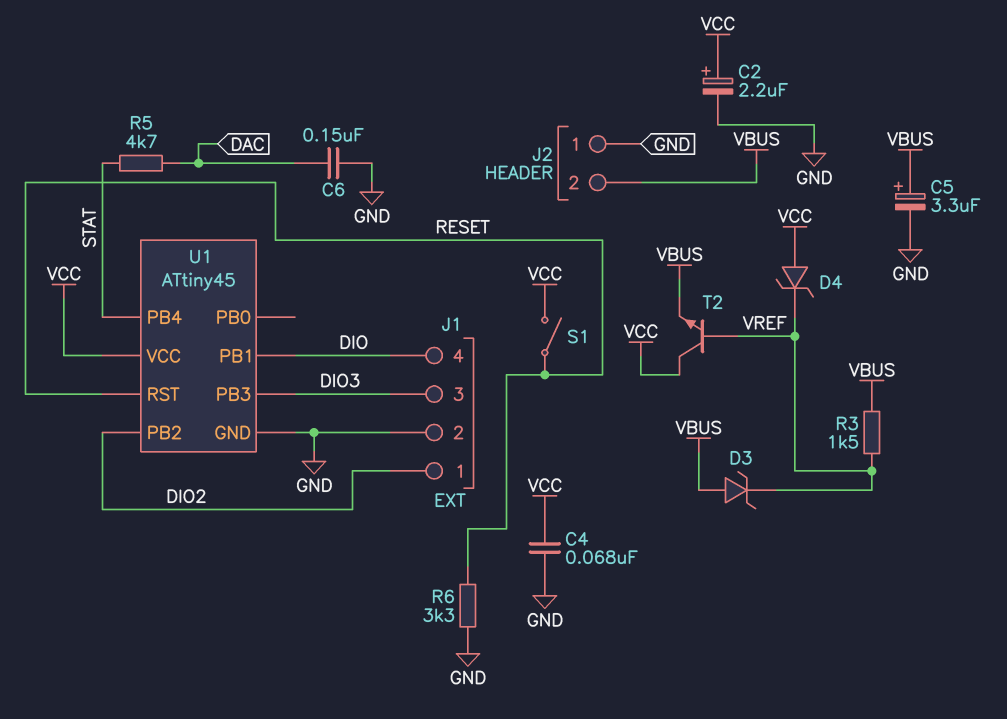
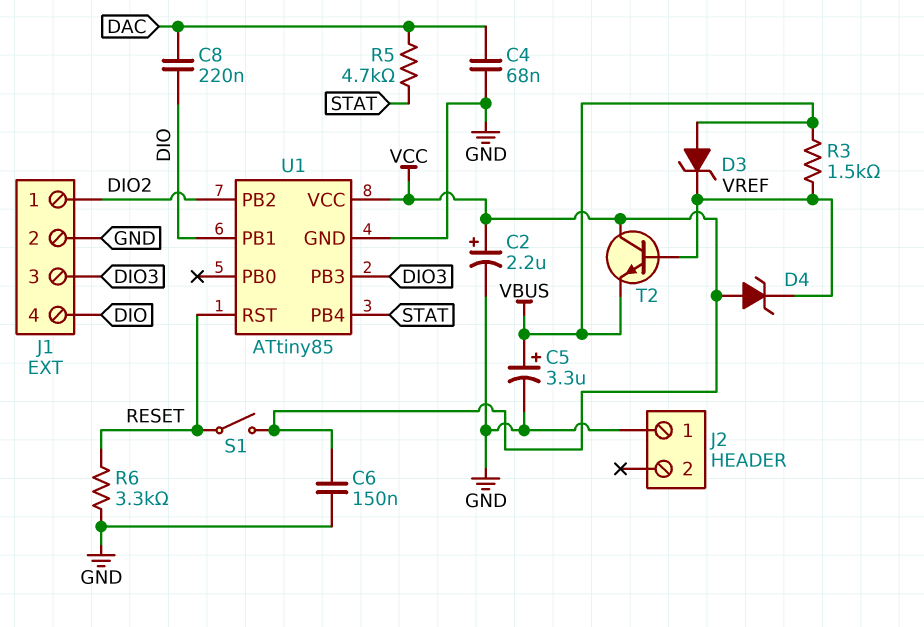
C4: 68nF (GND, VCC) -> 68nF (DAC, GND)
C6: 150nF (DAC, GND) -> 150nF (GND, VCC)
C8: none -> 220nF (DAC, DIO)
J2 pin 2: VBUS -> none
U1: ATtiny45 -> ATtiny85

